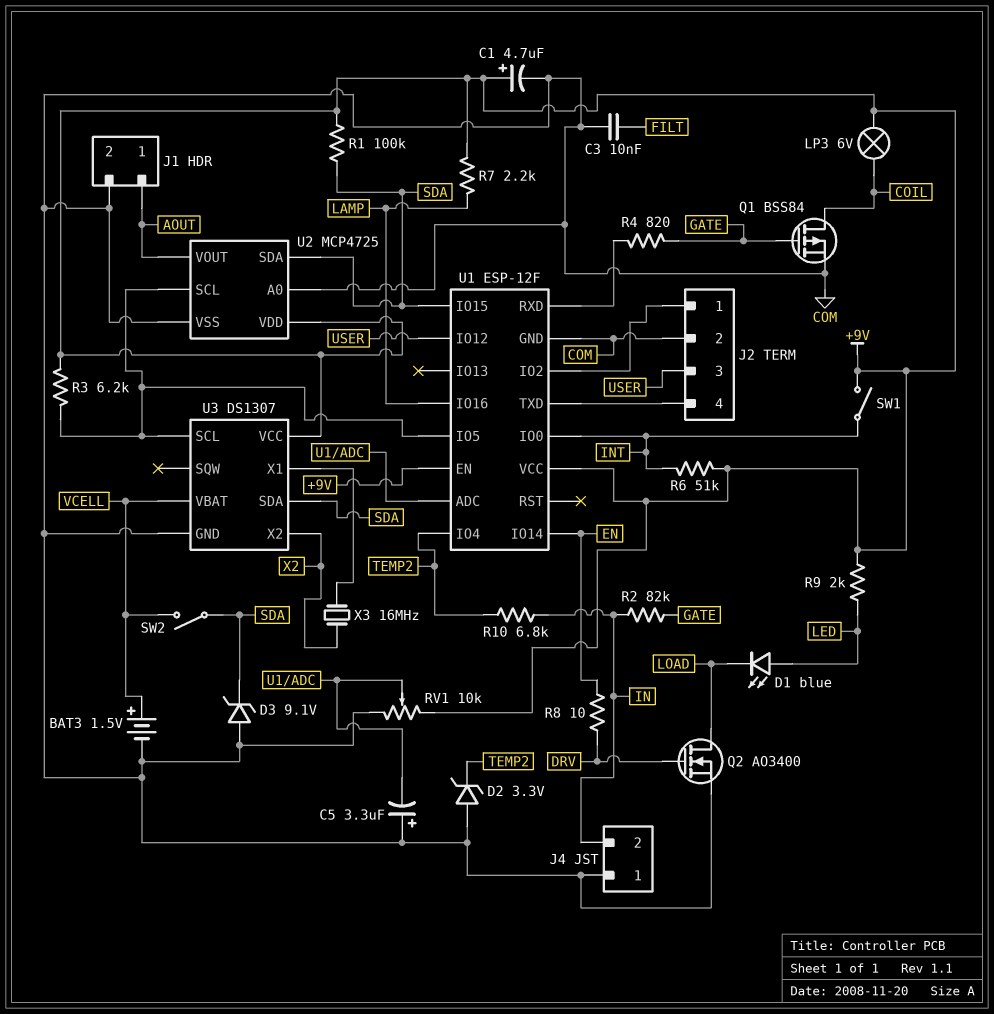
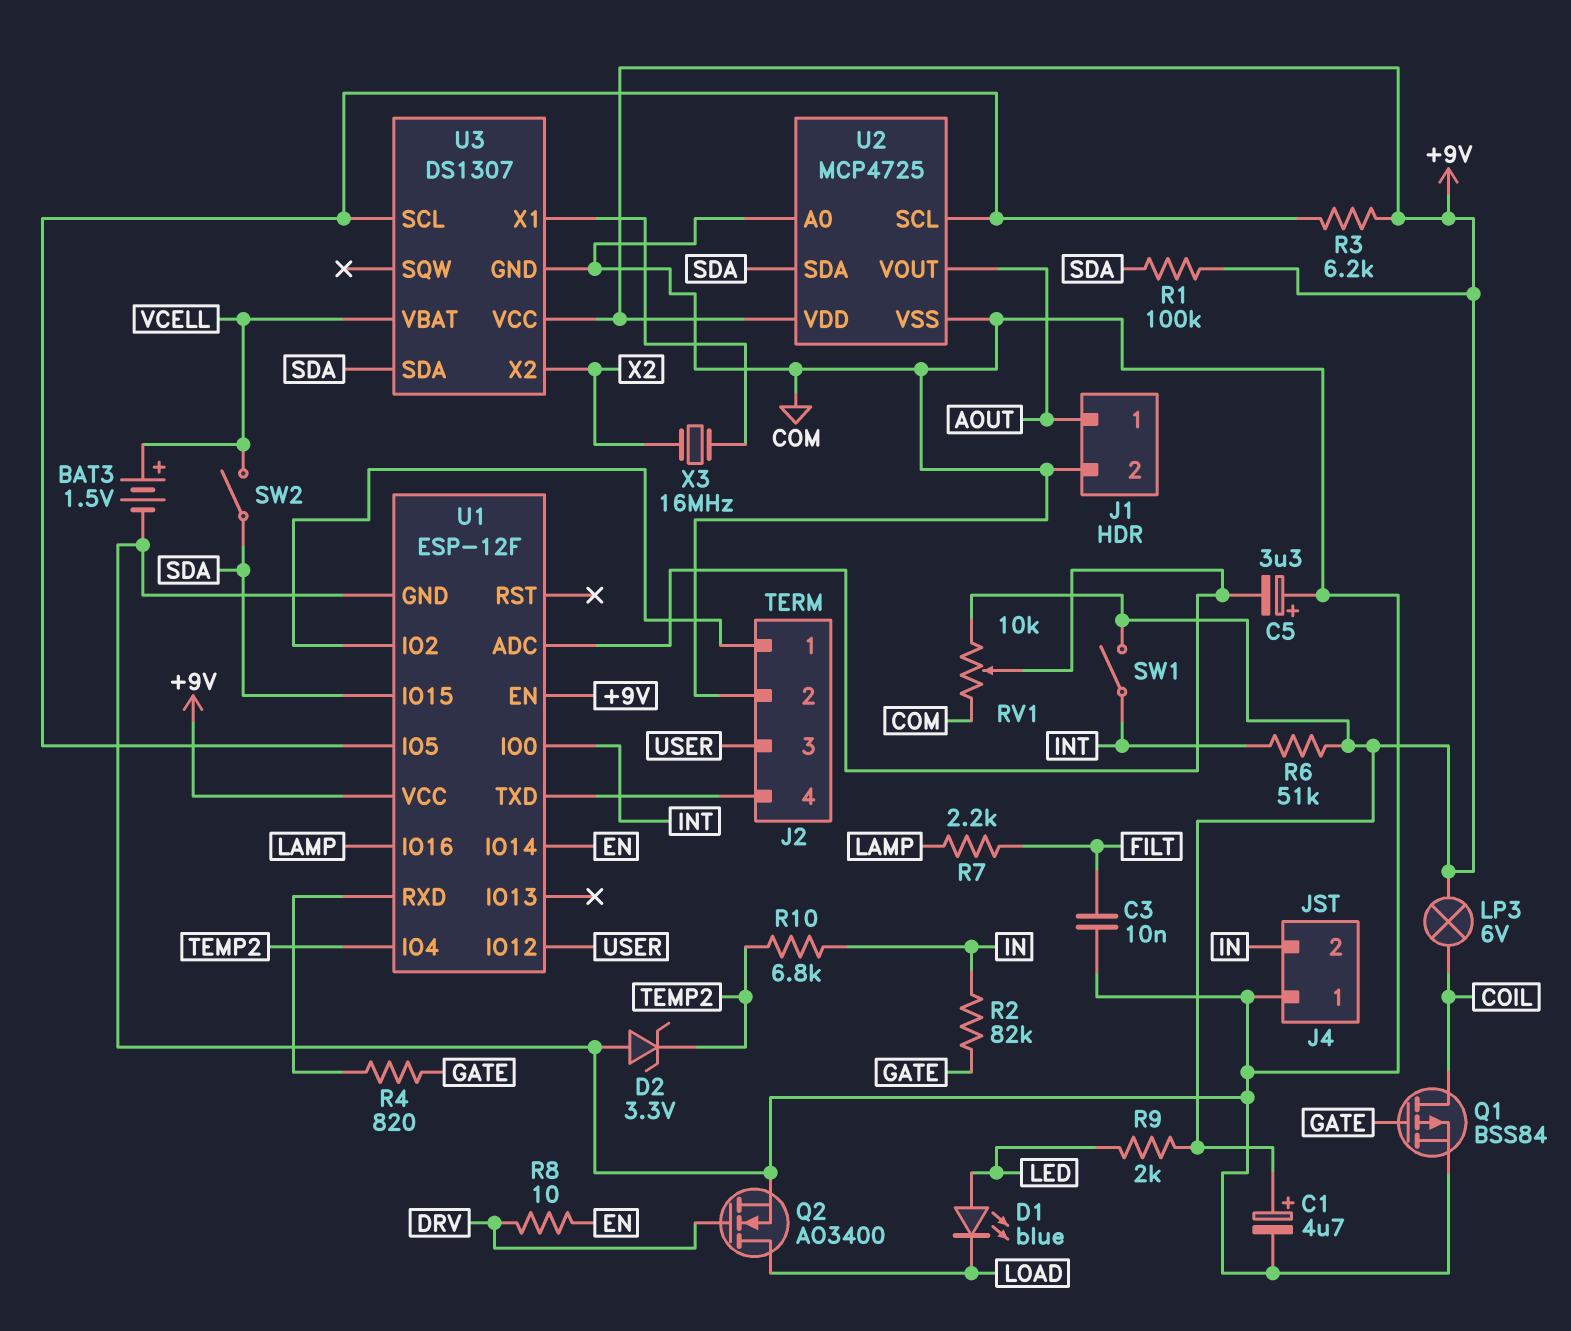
D3: zener 9.1V (A COM, K SDA) -> none
R7: 2.2k (+9V, LAMP) -> 2.2k (FILT, LAMP)

